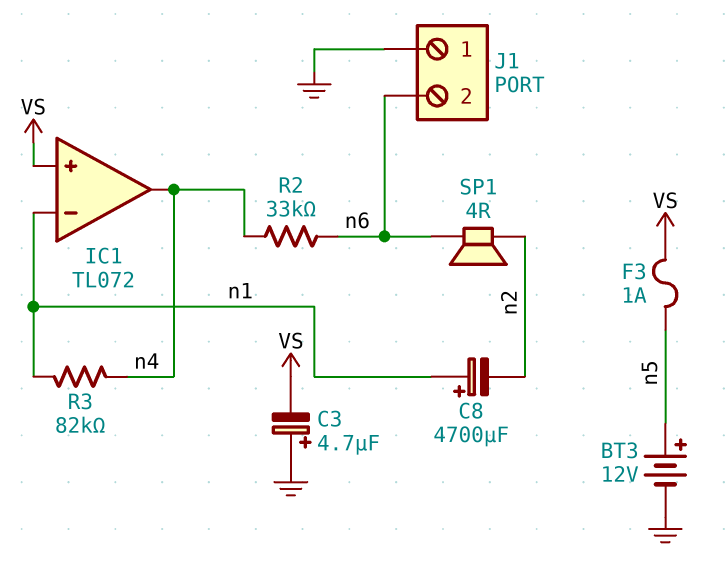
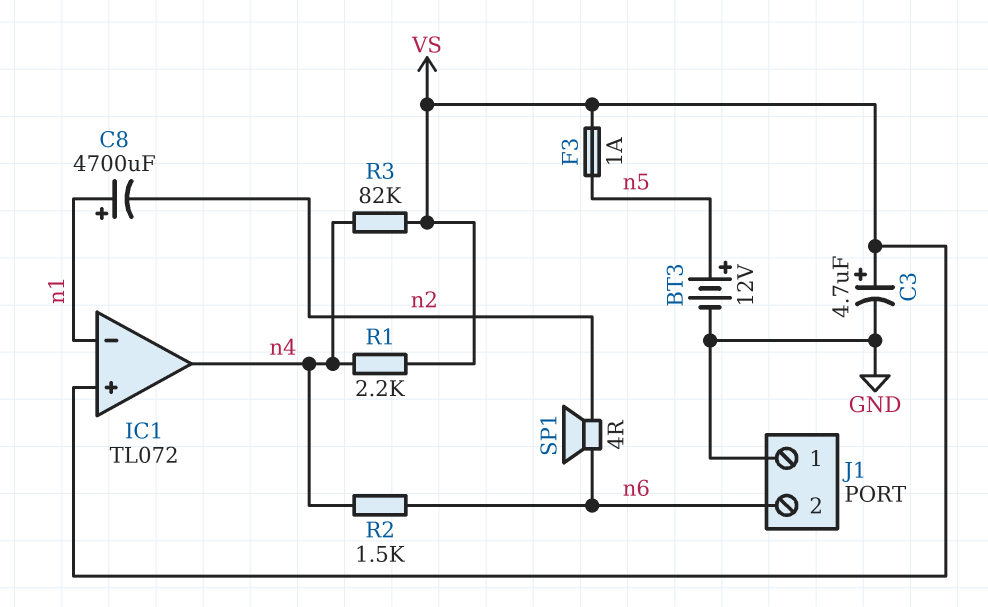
C3: 4.7uF (plus GND, minus VS) -> 4.7uF (plus VS, minus GND)
R1: none -> 2.2k (VS, n4)
R2: 33k (n4, n6) -> 1.5k (n4, n6)
R3: 82k (n1, n4) -> 82k (VS, n4)

